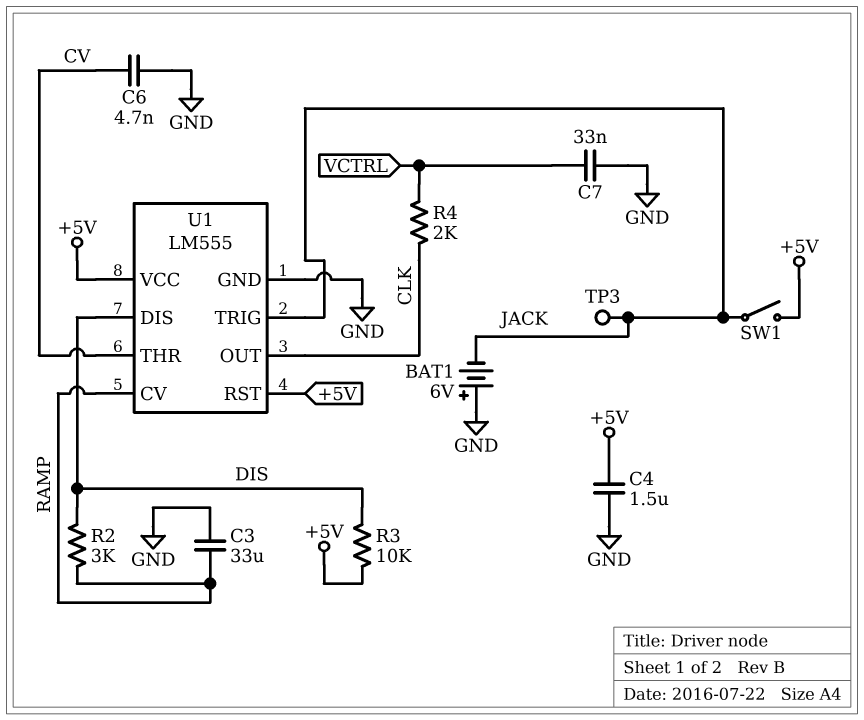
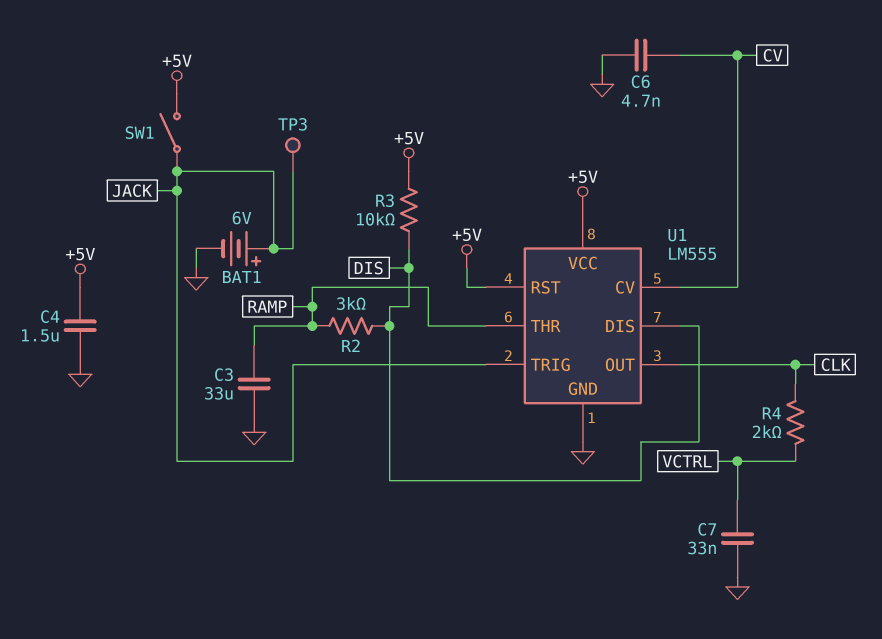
BAT1: 6V (plus GND, minus JACK) -> 6V (plus JACK, minus GND)
U1 pin CV: RAMP -> CV
U1 pin THR: CV -> RAMP

